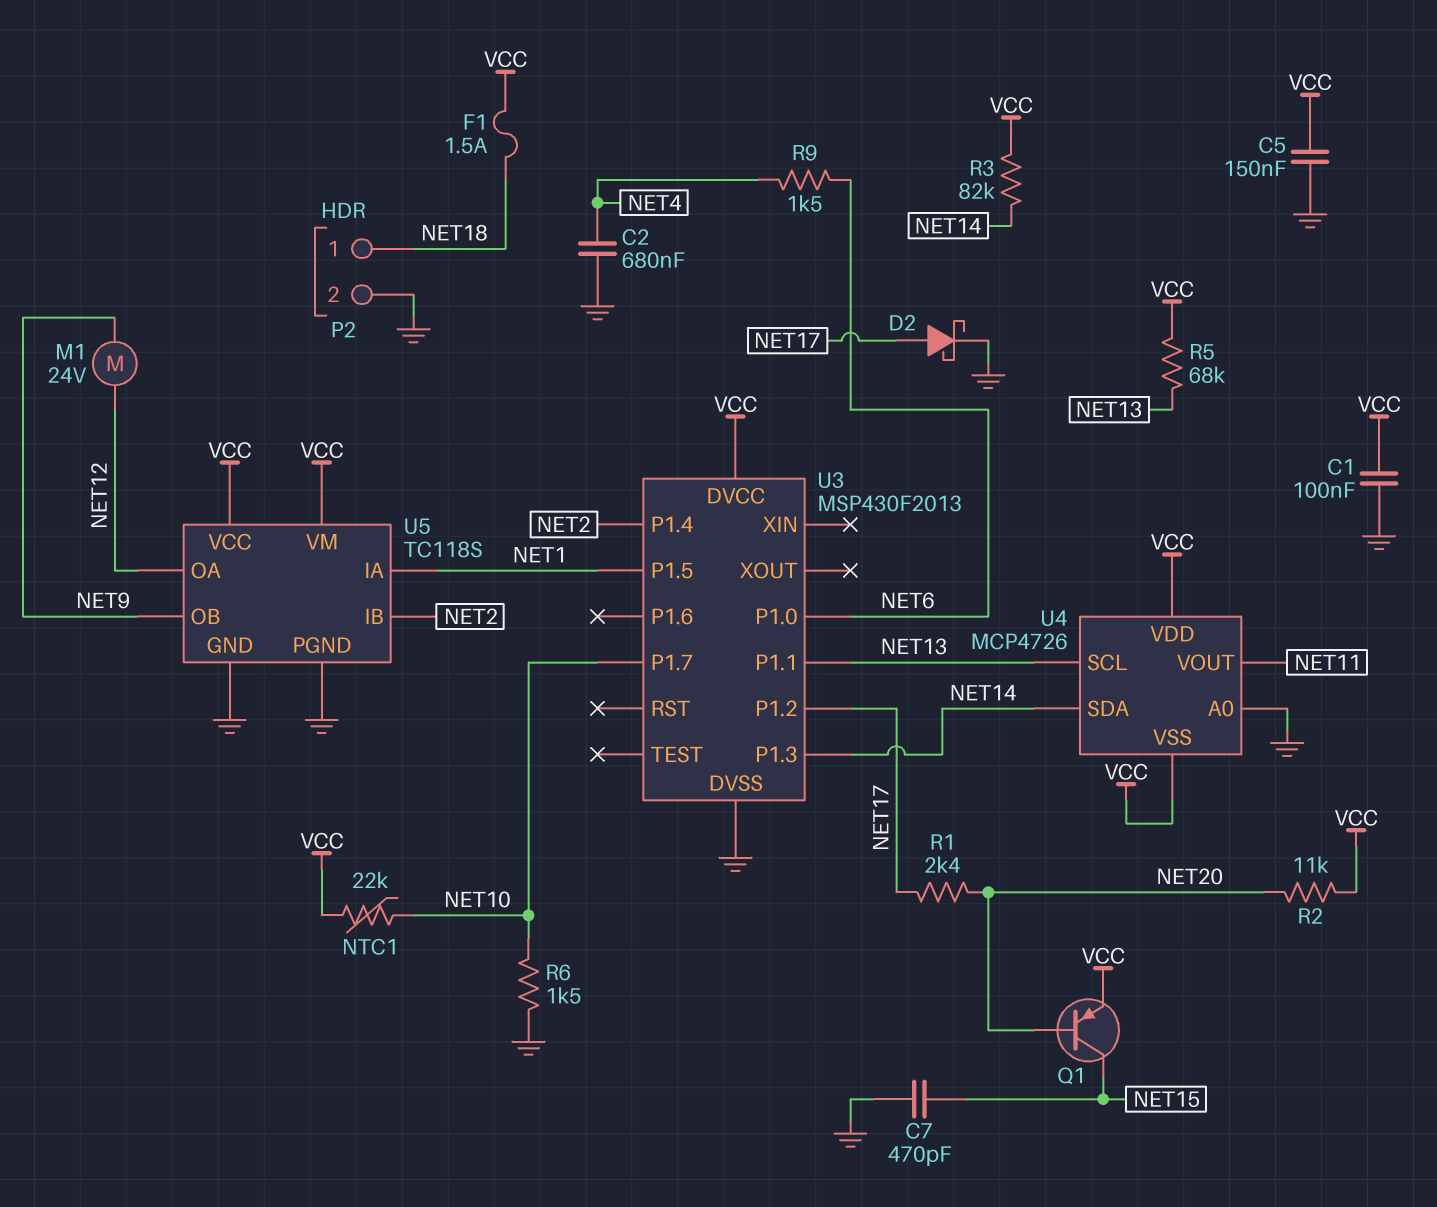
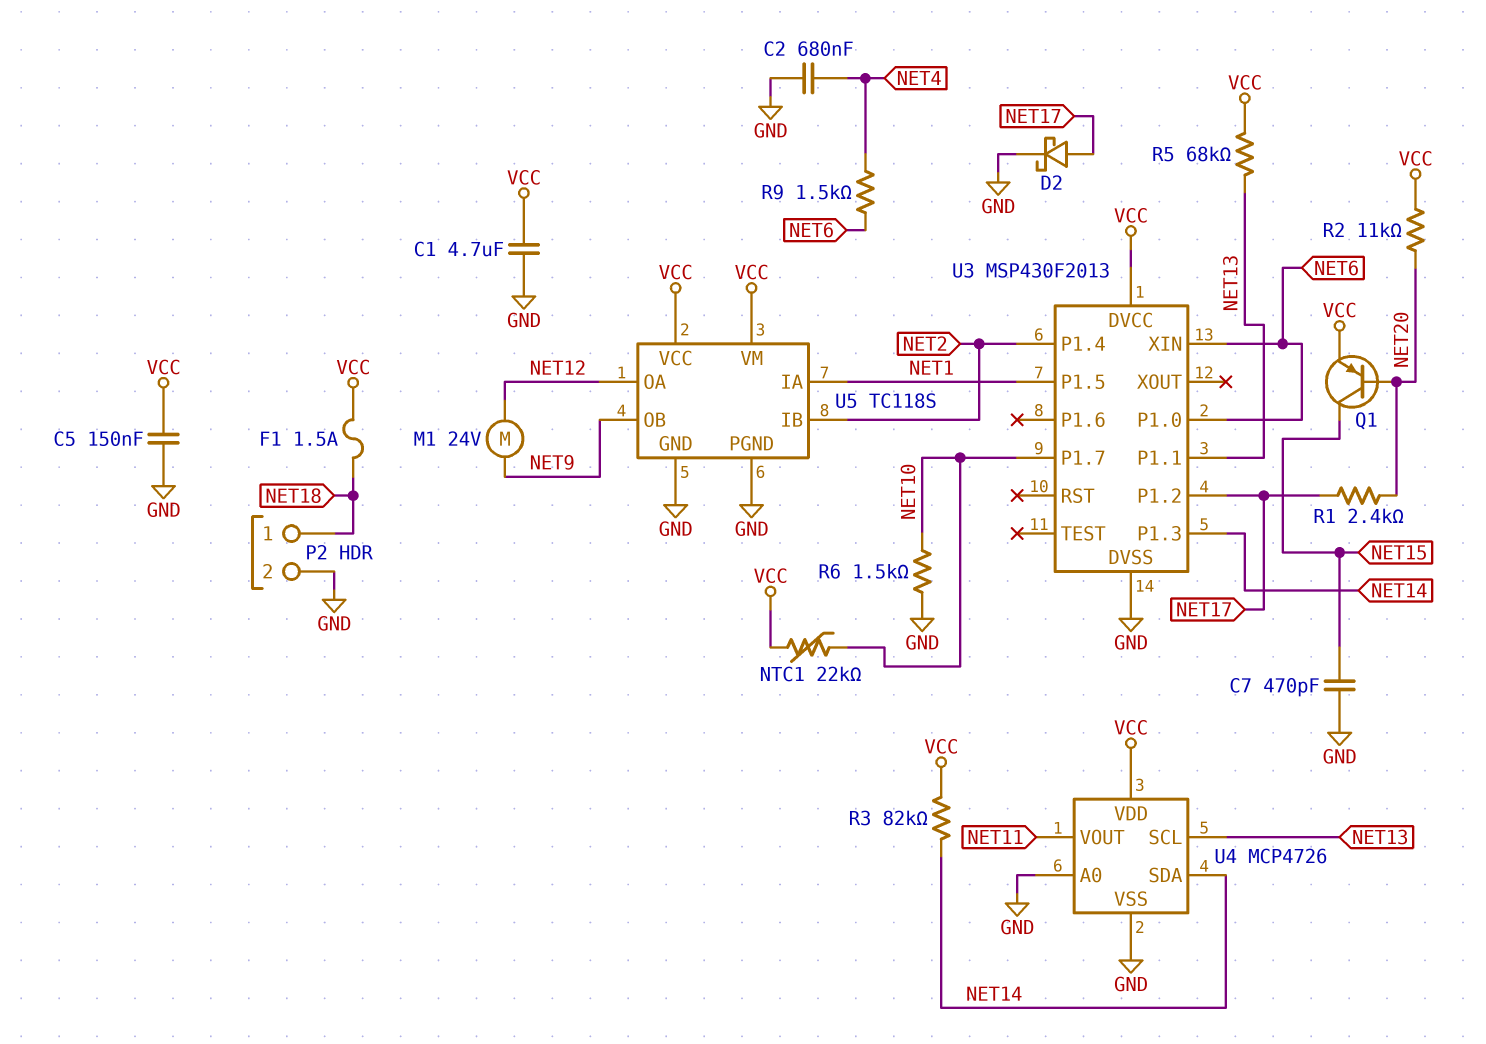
C1: 100nF (GND, VCC) -> 4.7uF (GND, VCC)
U3 pin XIN: none -> NET6
U4 pin VSS: VCC -> GND

